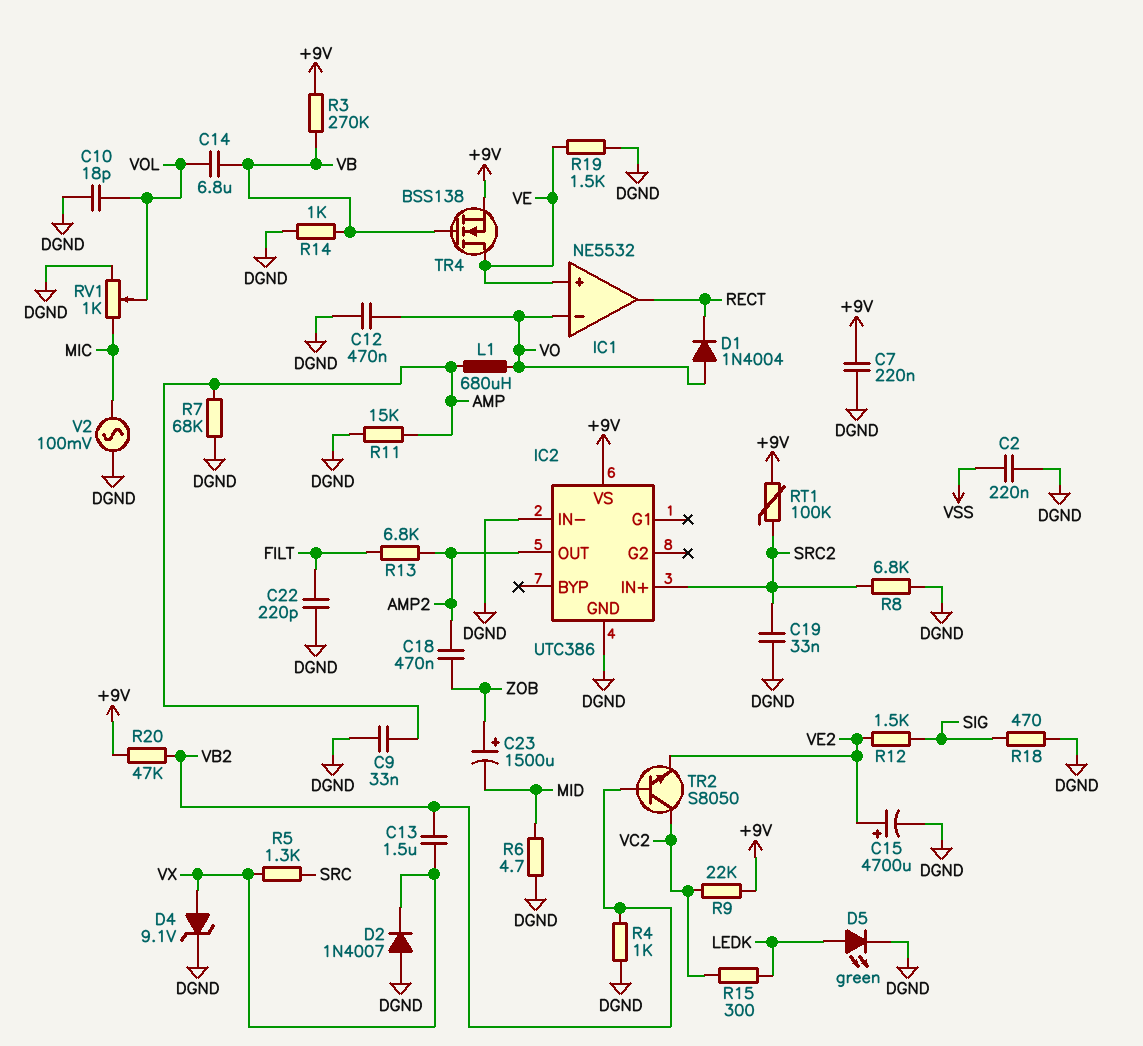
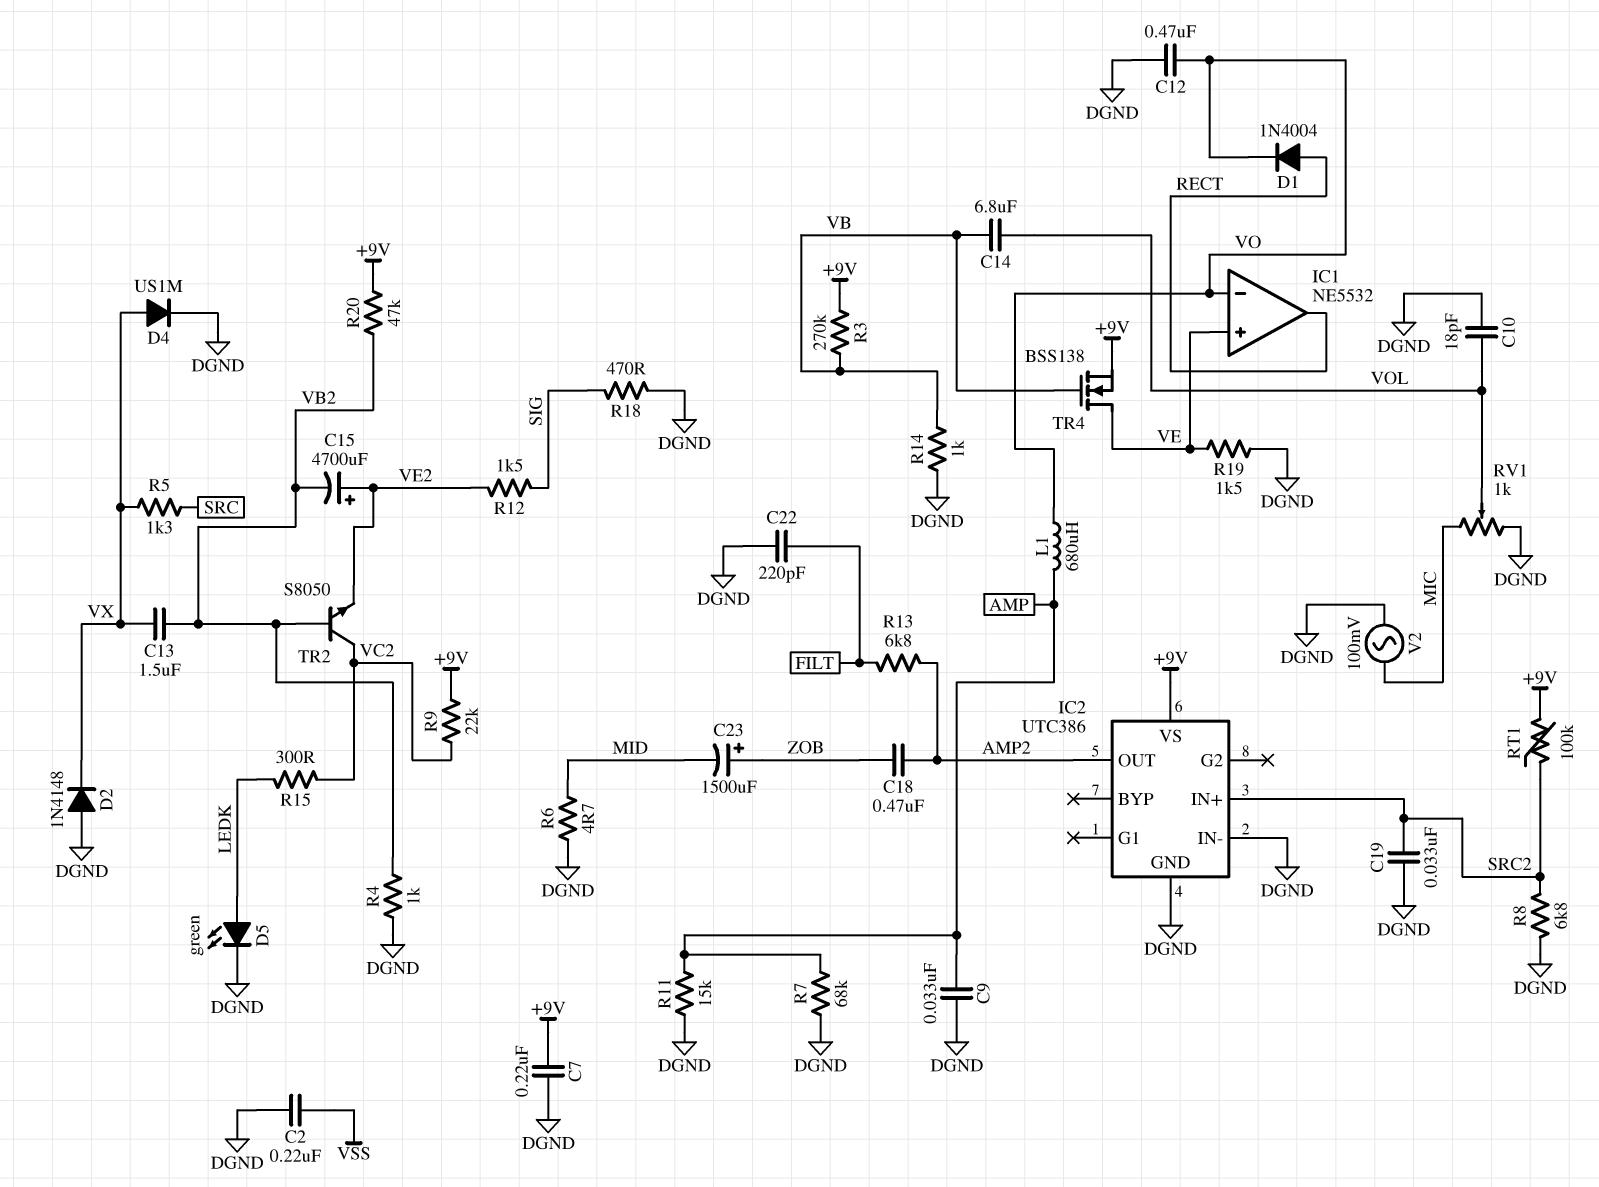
C15: 4700uF (plus VE2, minus DGND) -> 4700uF (plus VE2, minus VB2)
D1: diode 1N4004 (A VO, K RECT) -> diode 1N4004 (A RECT, K VO)
D2: diode 1N4007 (A DGND, K VX) -> diode 1N4148 (A DGND, K VX)
D4: zener 9.1V (A VX, K DGND) -> diode US1M (A VX, K DGND)

